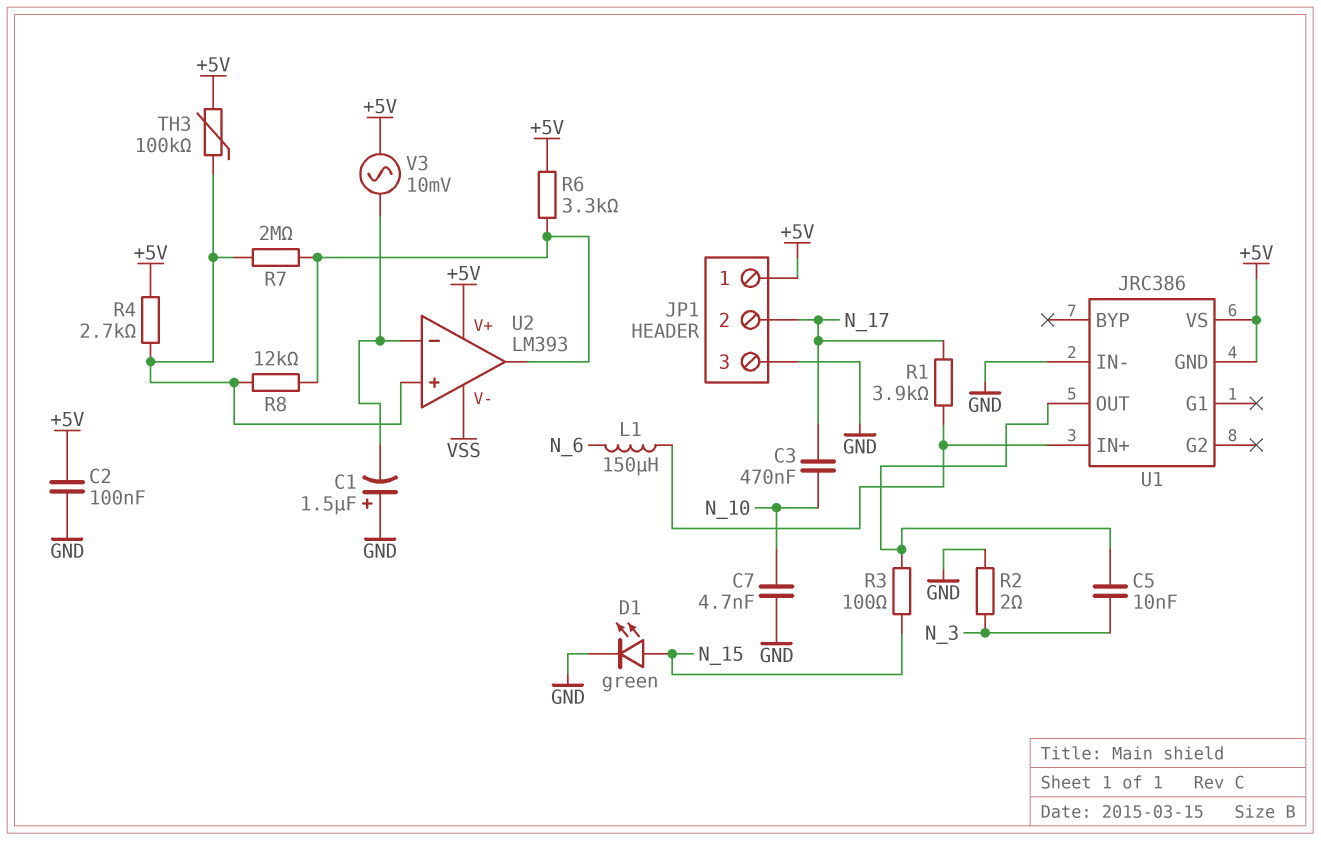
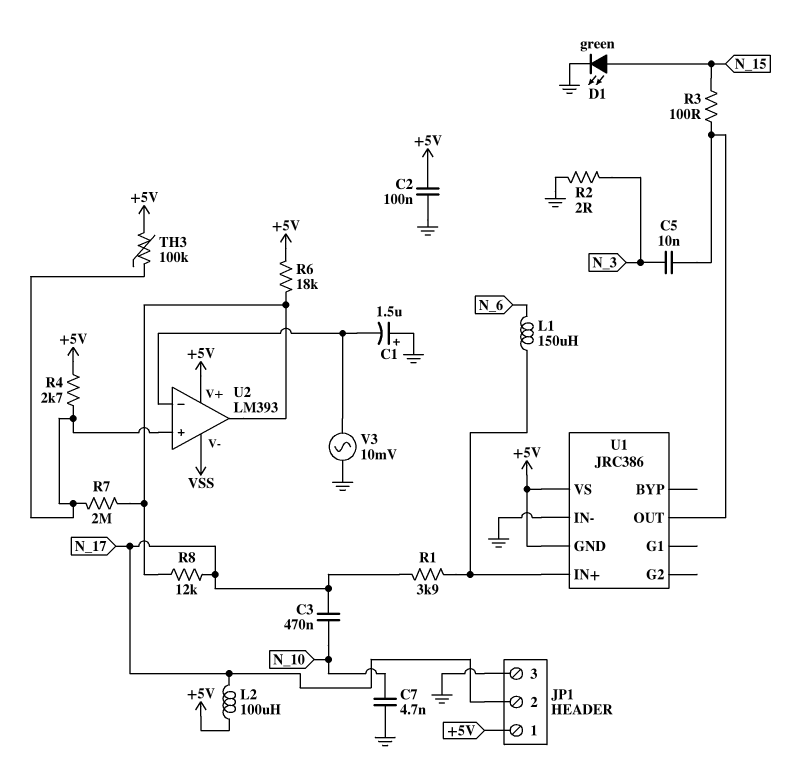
L2: none -> 100uH (+5V, N_17)
R6: 3.3k (+5V, U2/out) -> 18k (+5V, U2/out)
R8: 12k (U2/in+, U2/out) -> 12k (N_17, U2/out)
V3: AC 10mV (+5V, U2/in-) -> AC 10mV (GND, U2/in-)

